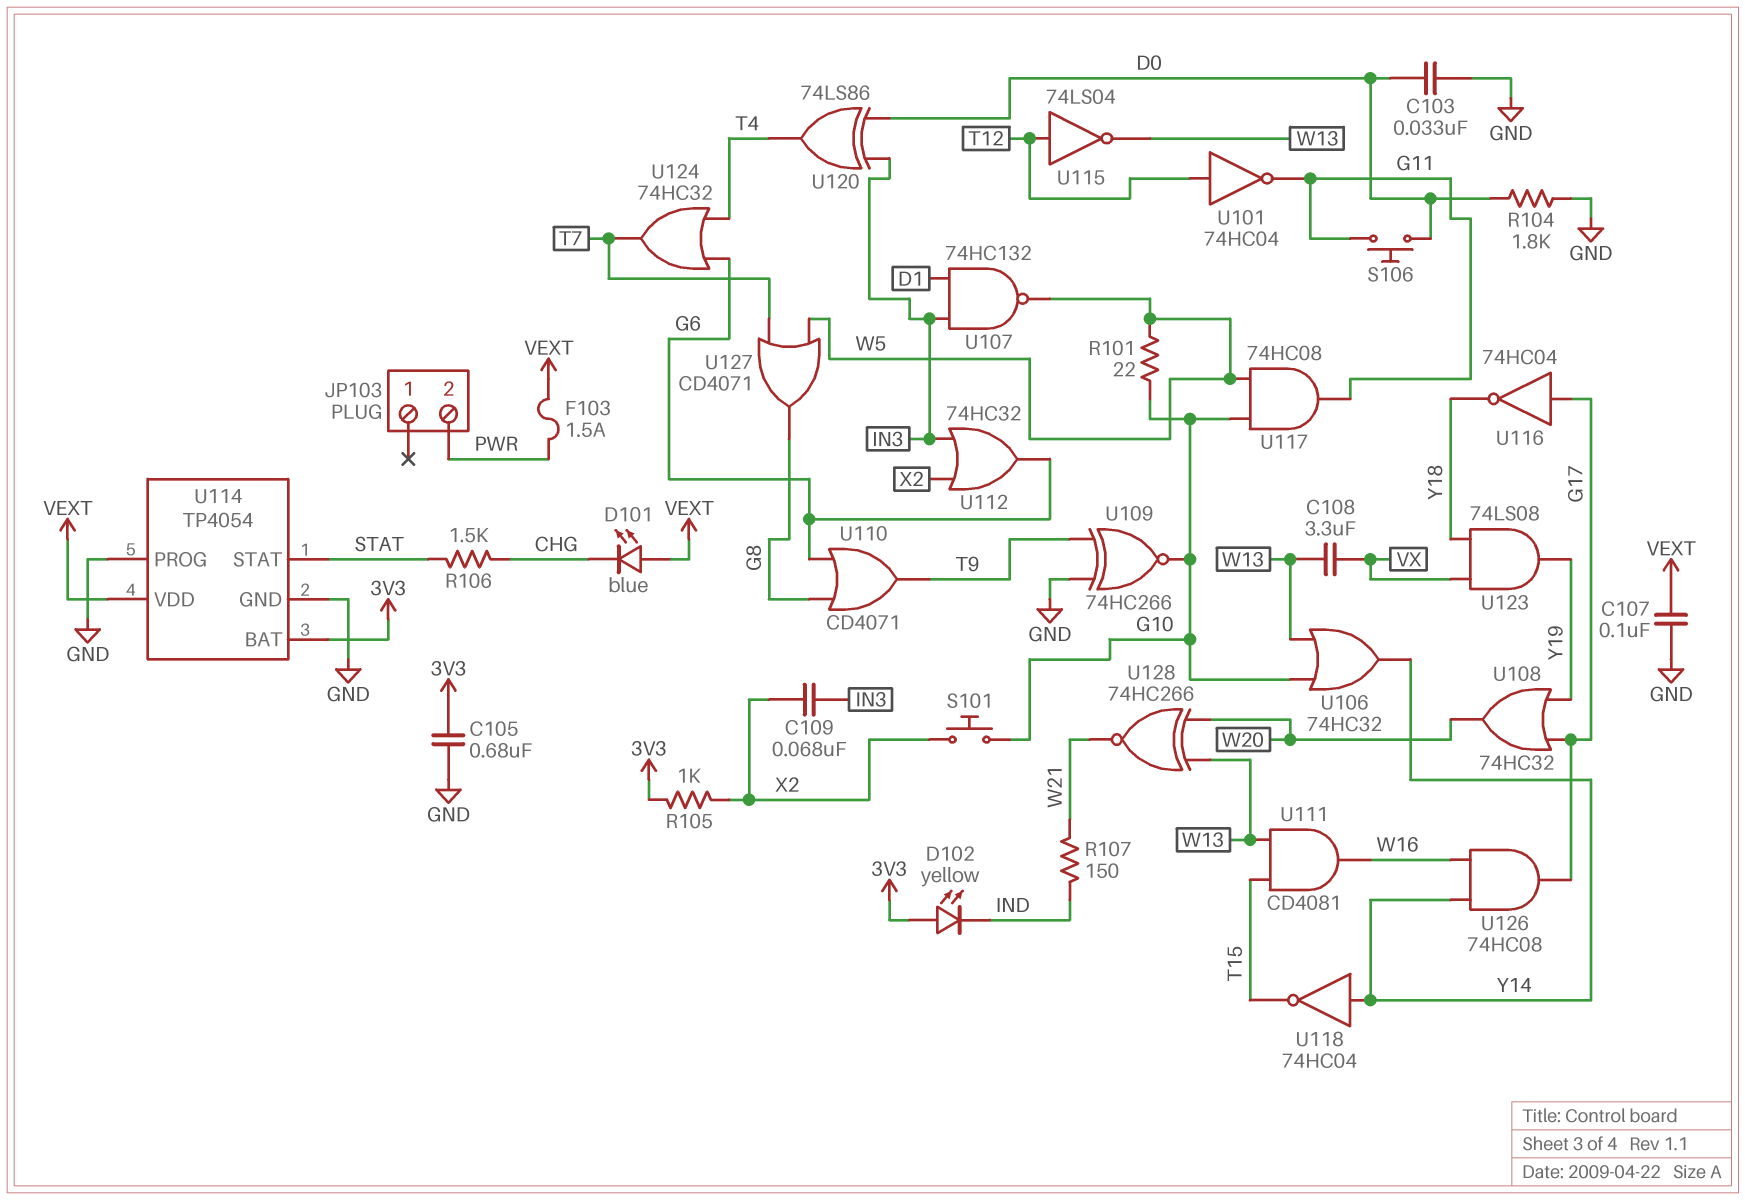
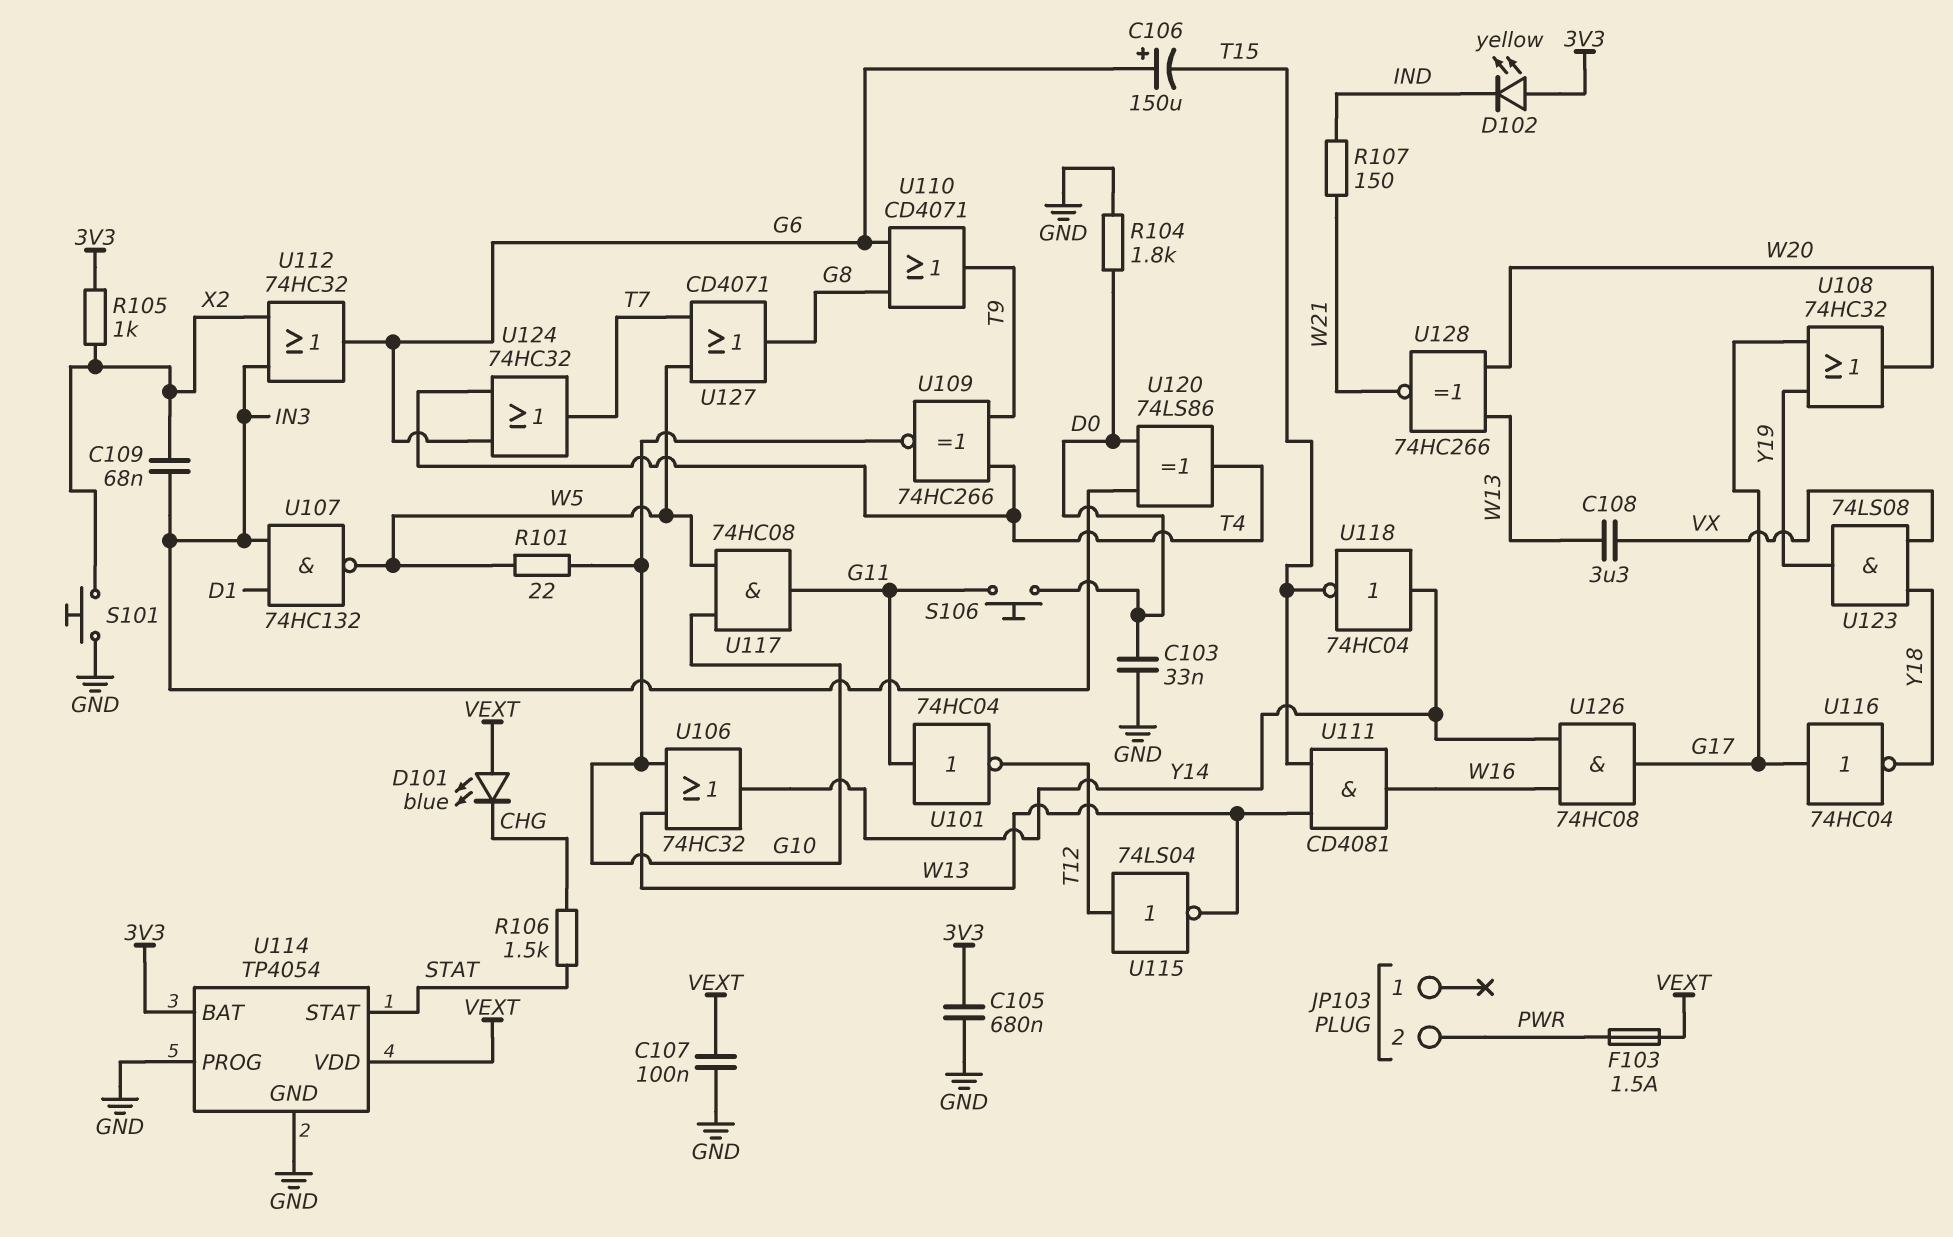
C106: none -> 150uF (plus G6, minus T15)
S101: button (G10, X2) -> button (GND, X2)
U101: NOT 74HC04 (in T12, out G11) -> NOT 74HC04 (in G11, out T12)
U109: XNOR 74HC266 (in GND, in T9, out G10) -> XNOR 74HC266 (in T4, in T9, out G10)

